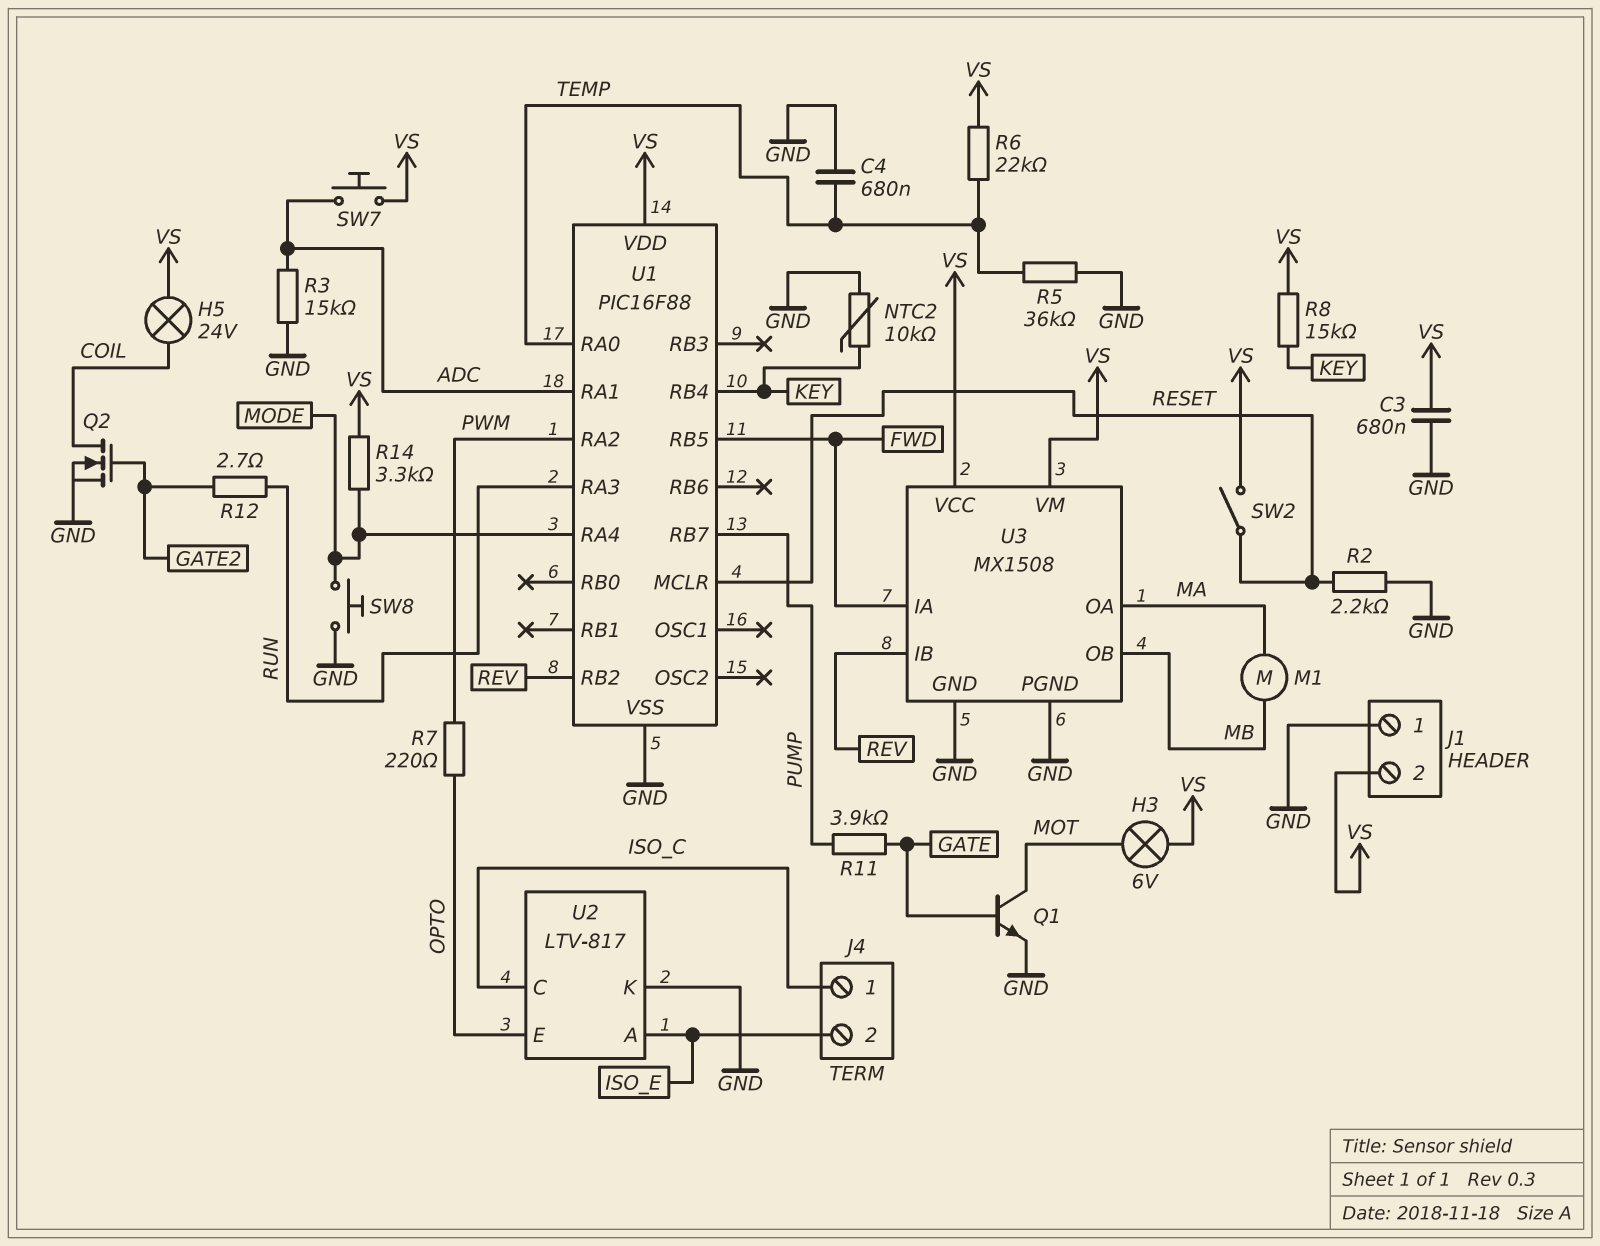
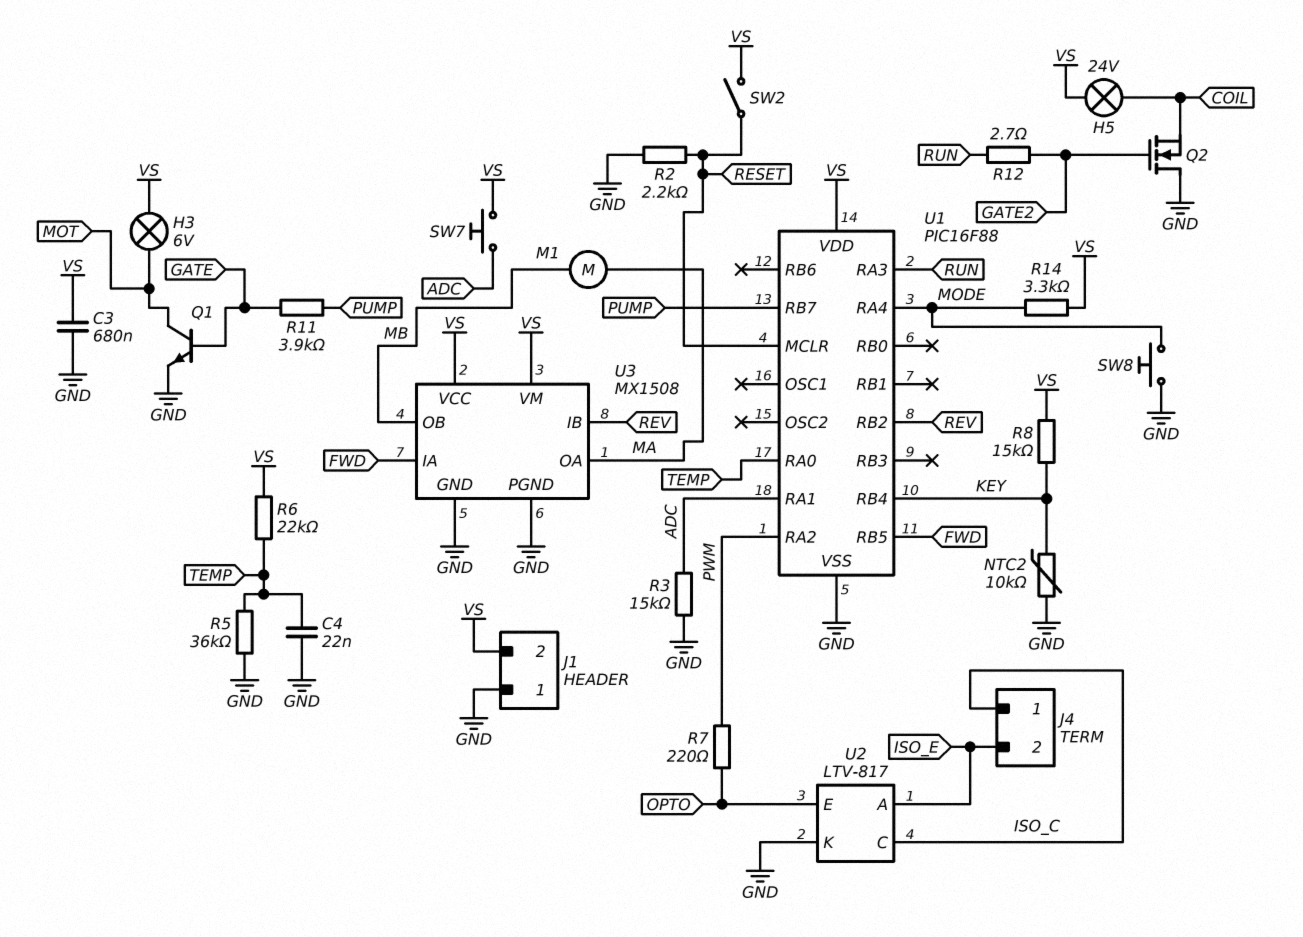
C4: 680nF (GND, TEMP) -> 22nF (GND, TEMP)
Q2: NMOS (G GATE2, D COIL, S GND) -> NMOS (G GATE2, D GND, S COIL)

